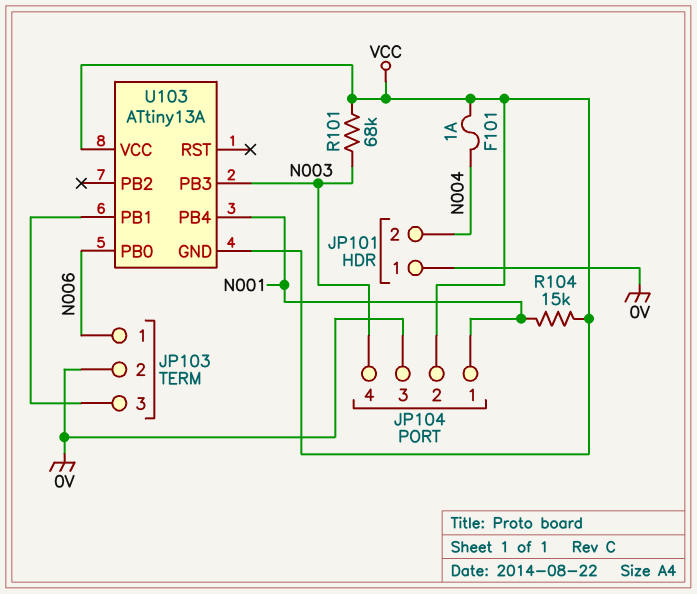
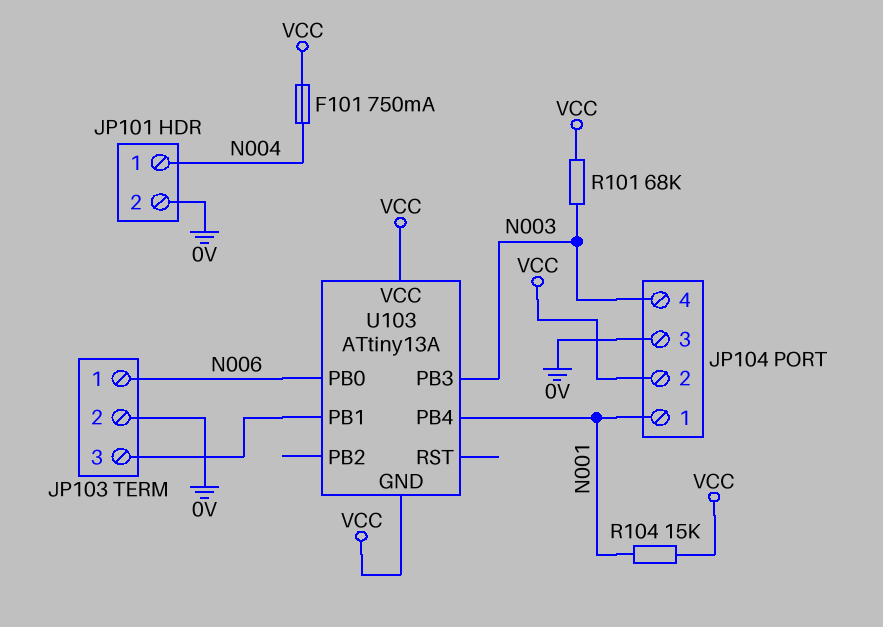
F101: 1A (N004, VCC) -> 750mA (N004, VCC)
JP101 pin 1: 0V -> N004
JP101 pin 2: N004 -> 0V

